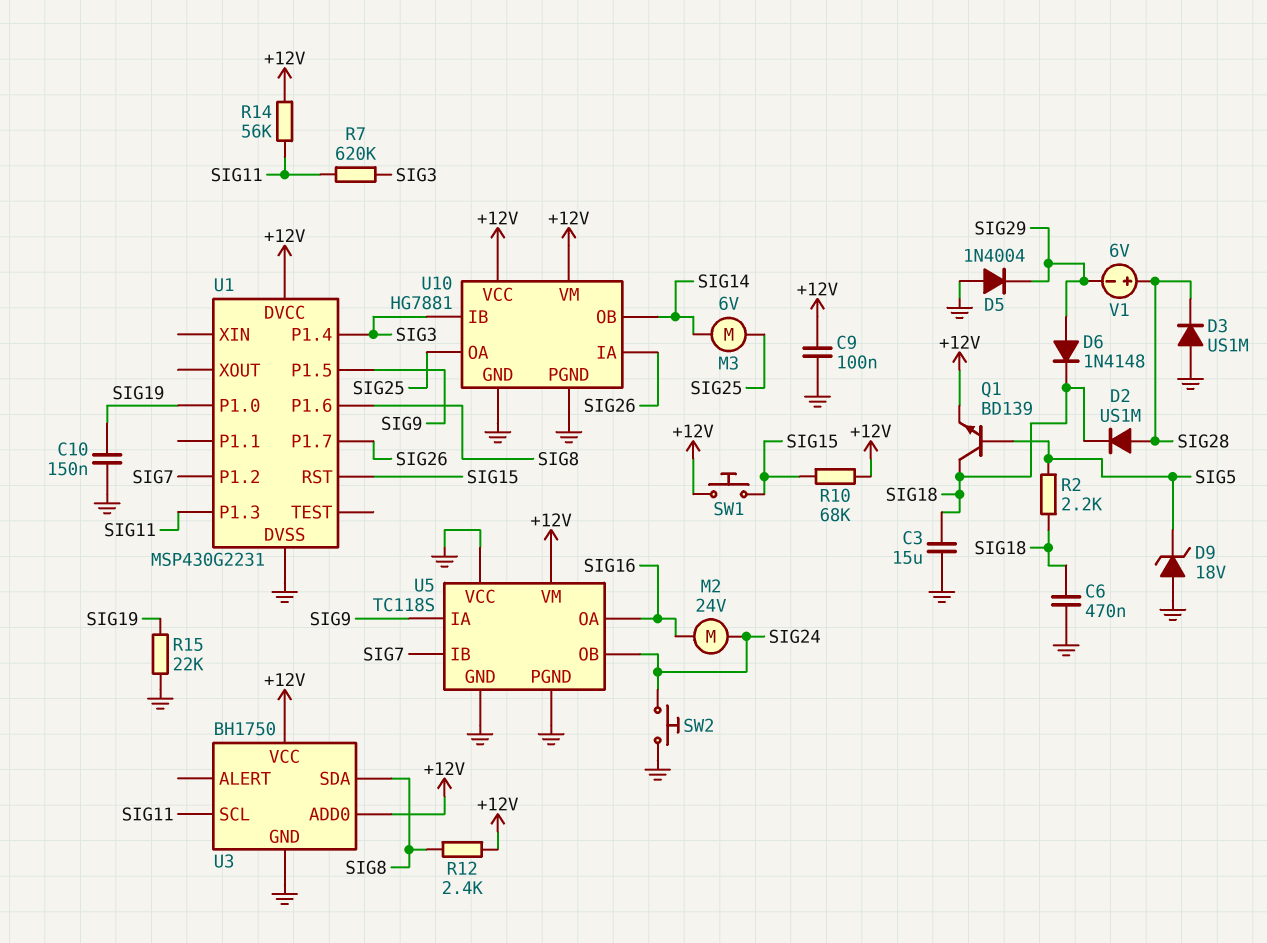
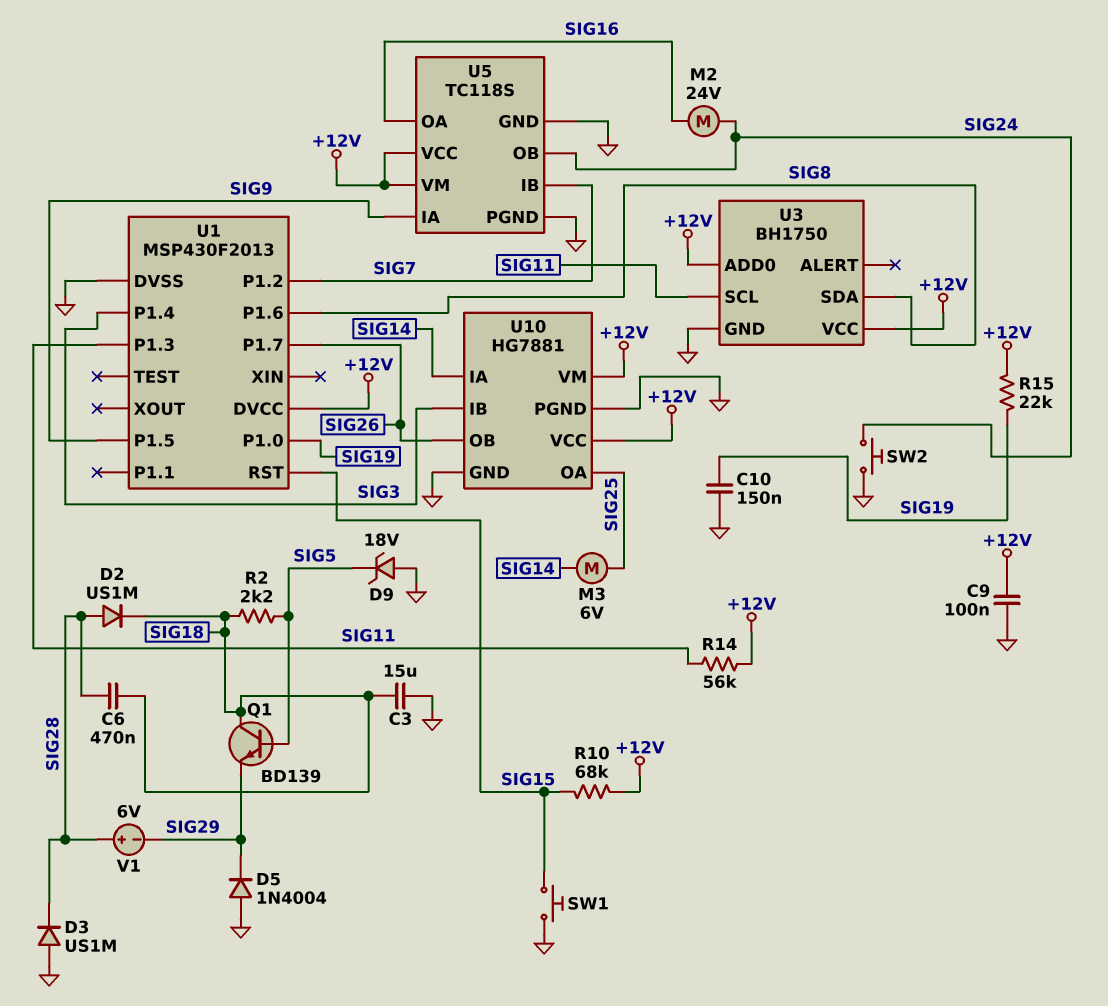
C6: 470nF (GND, SIG18) -> 470nF (SIG18, SIG28)
D6: diode 1N4148 (A SIG29, K SIG18) -> none
Q1: NPN BD139 (B SIG5, C SIG18, E +12V) -> NPN BD139 (B SIG5, C SIG18, E SIG29)
R7: 620k (SIG3, SIG11) -> none
R12: 2.4k (+12V, SIG8) -> none
R15: 22k (GND, SIG19) -> 22k (+12V, SIG19)
SW1: button (+12V, SIG15) -> button (GND, SIG15)
U1: MSP430G2231 -> MSP430F2013
U5 pin VCC: GND -> +12V
U10 pin IA: SIG26 -> SIG14
U10 pin OB: SIG14 -> SIG26

